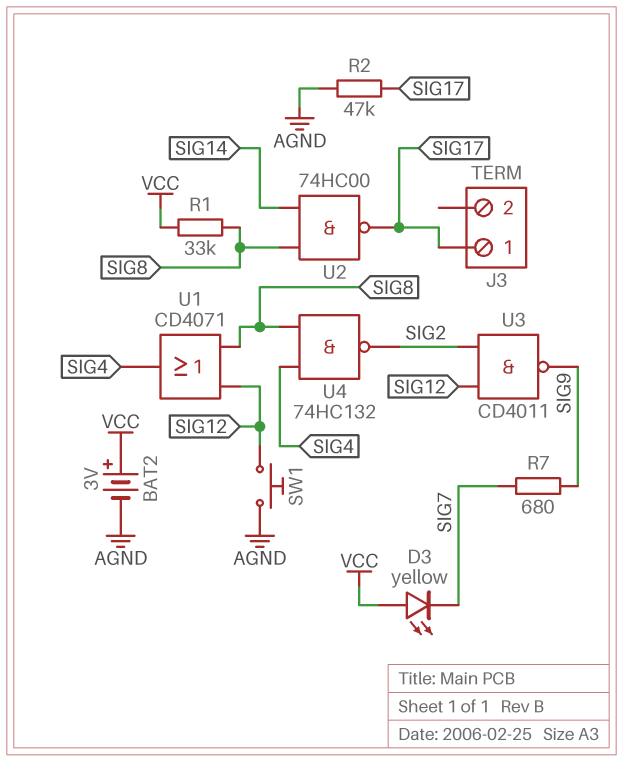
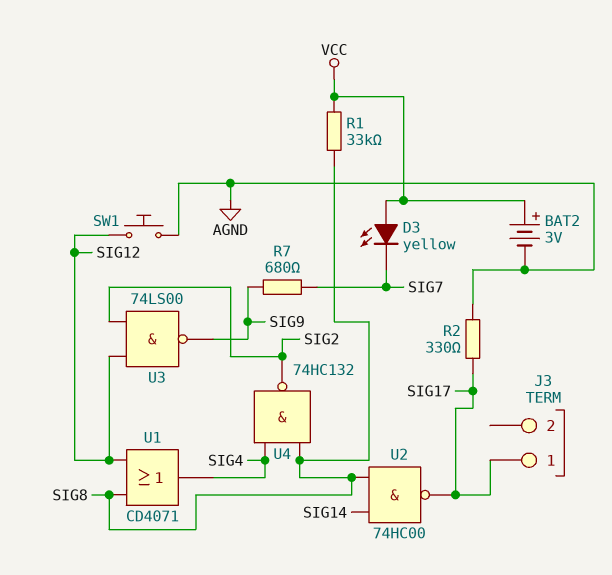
R2: 47k (AGND, SIG17) -> 330 (AGND, SIG17)
U3: NAND CD4011 (in SIG2, in SIG12, out SIG9) -> NAND 74LS00 (in SIG2, in SIG12, out SIG9)

